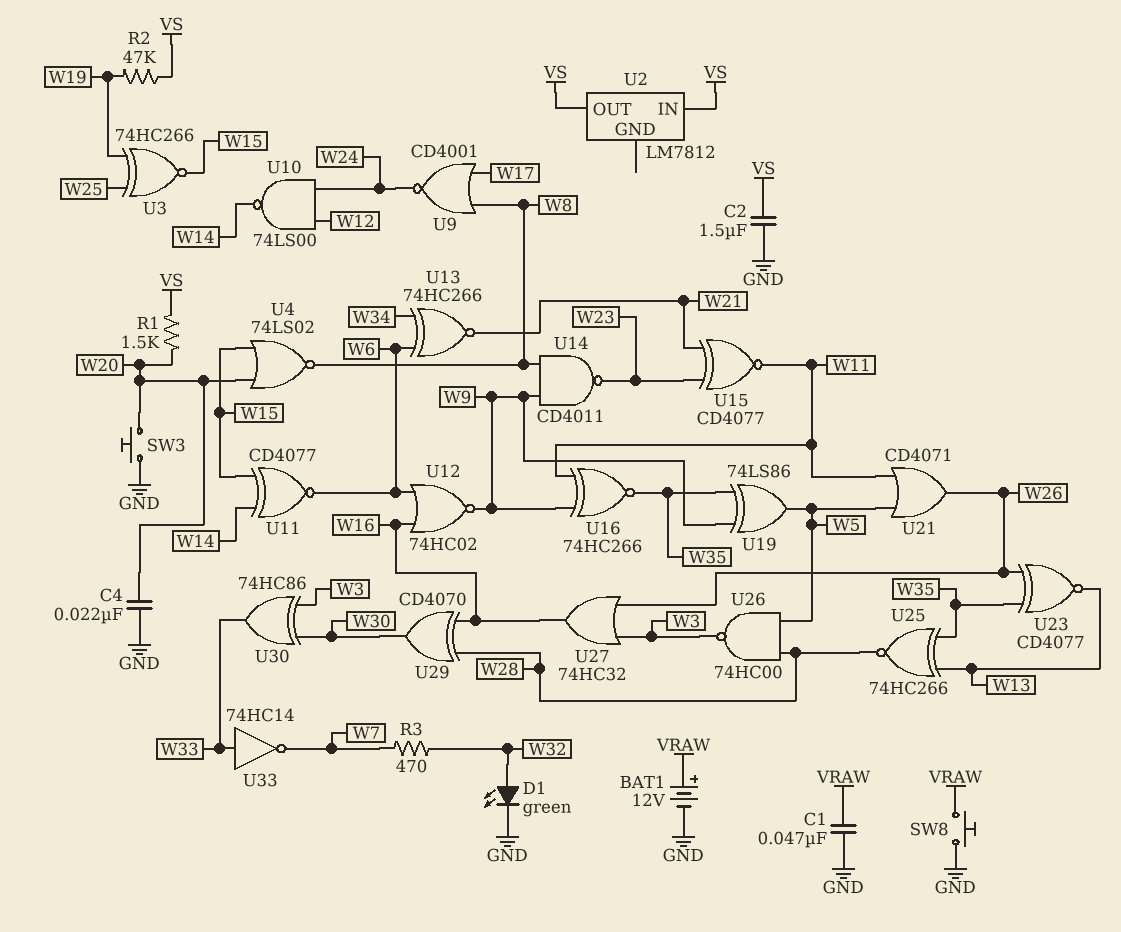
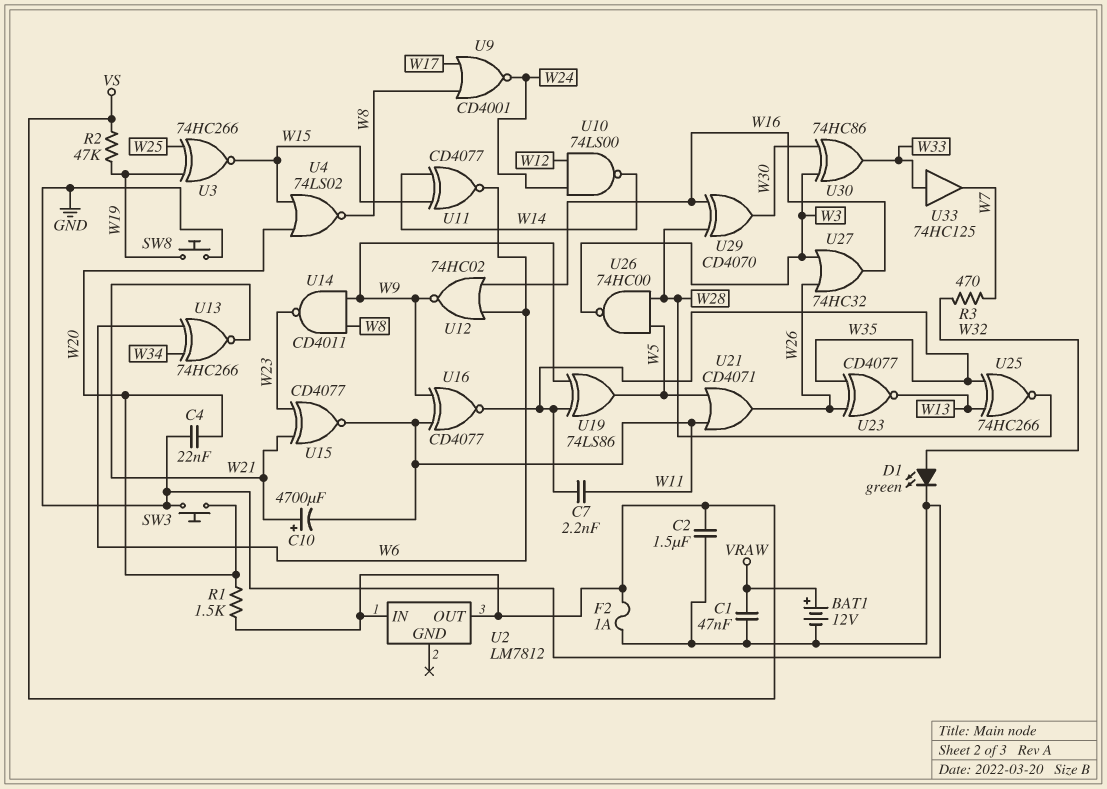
C7: none -> 2.2nF (W11, W35)
C10: none -> 4700uF (plus W21, minus W11)
F2: none -> 1A (GND, VS)
SW8: button (GND, VRAW) -> button (GND, W19)
U16: XNOR 74HC266 (in W9, in W11, out W35) -> XNOR CD4077 (in W9, in W11, out W35)
U33: NOT 74HC14 (in W33, out W7) -> buffer 74HC125 (in W33, out W7)

